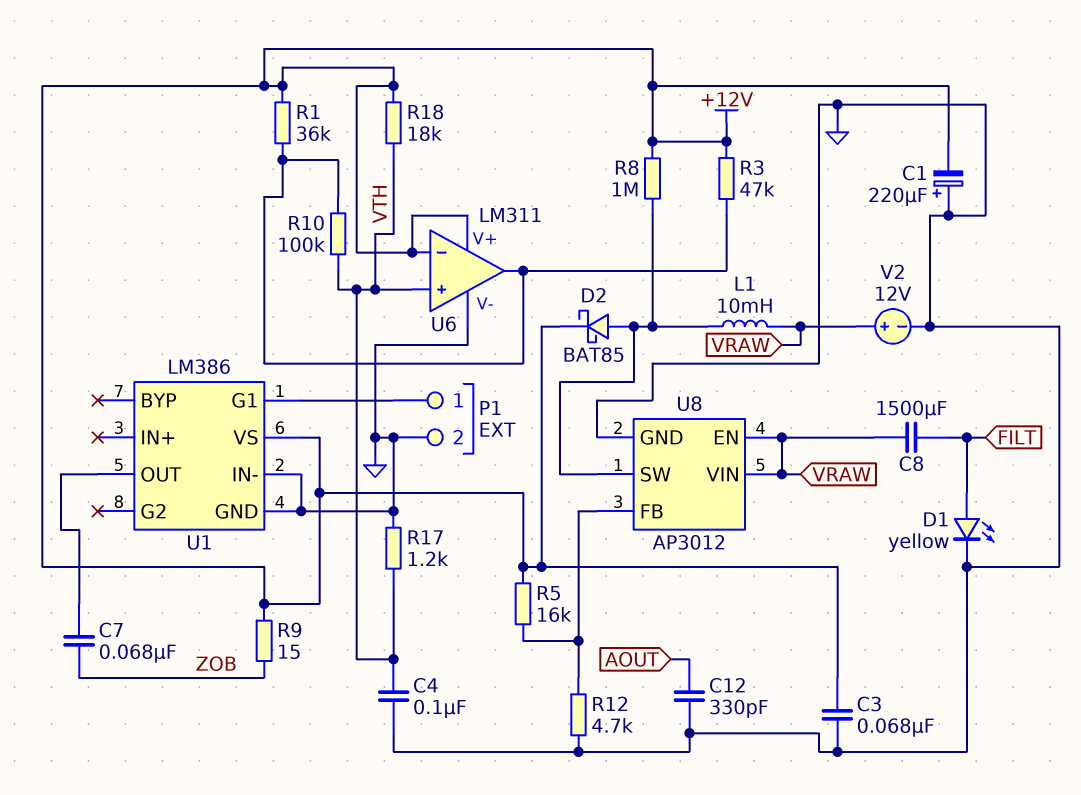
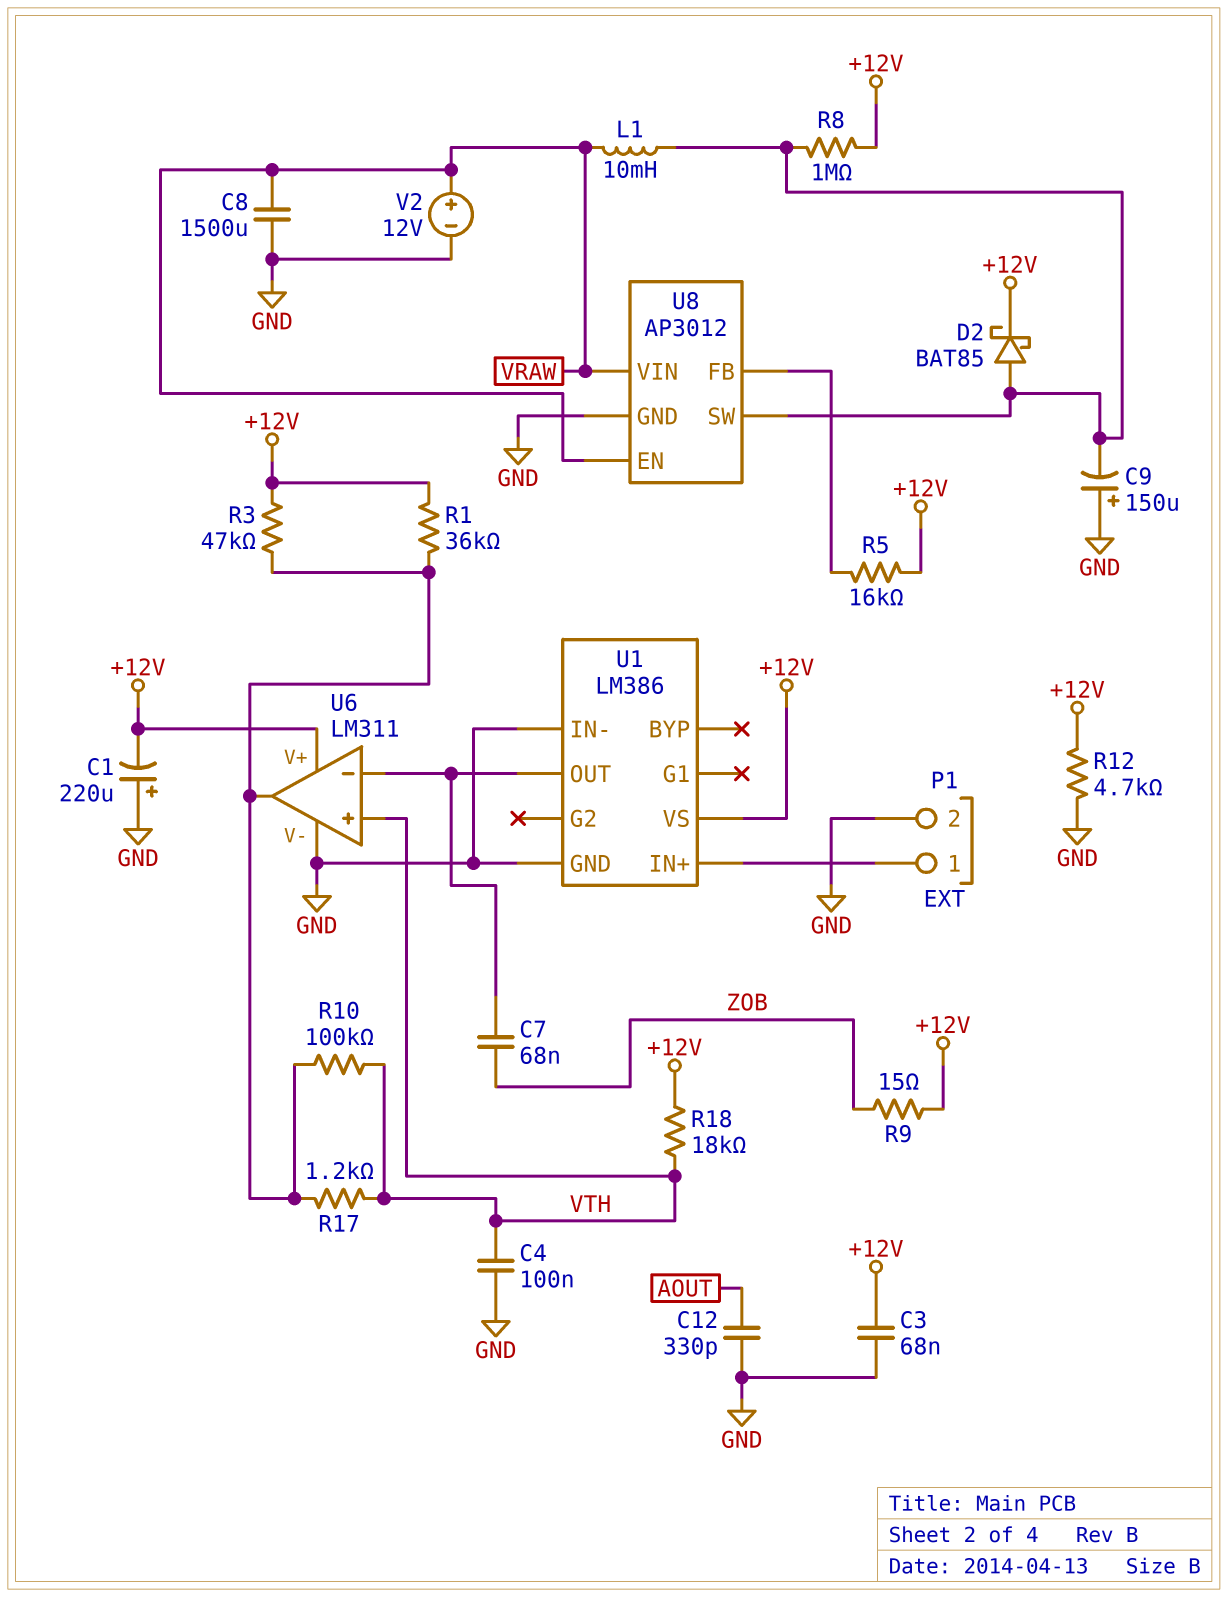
C8: 1500uF (FILT, VRAW) -> 1500uF (GND, VRAW)
C9: none -> 150uF (plus GND, minus U8/SW)
D1: LED yellow (A FILT, K GND) -> none
R12: 4.7k (GND, U8/FB) -> 4.7k (+12V, GND)
R17: 1.2k (GND, VTH) -> 1.2k (U6/out, VTH)
U1 pin G1: P1/1 -> none
U1 pin IN+: none -> P1/1
U6 pin in-: +12V -> U1/OUT

